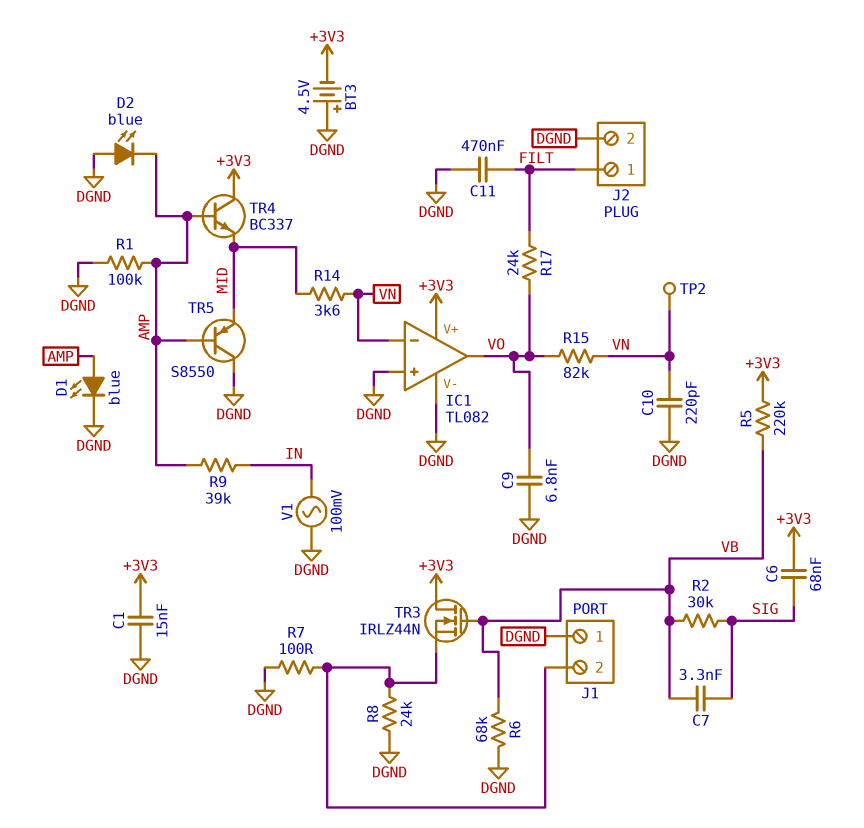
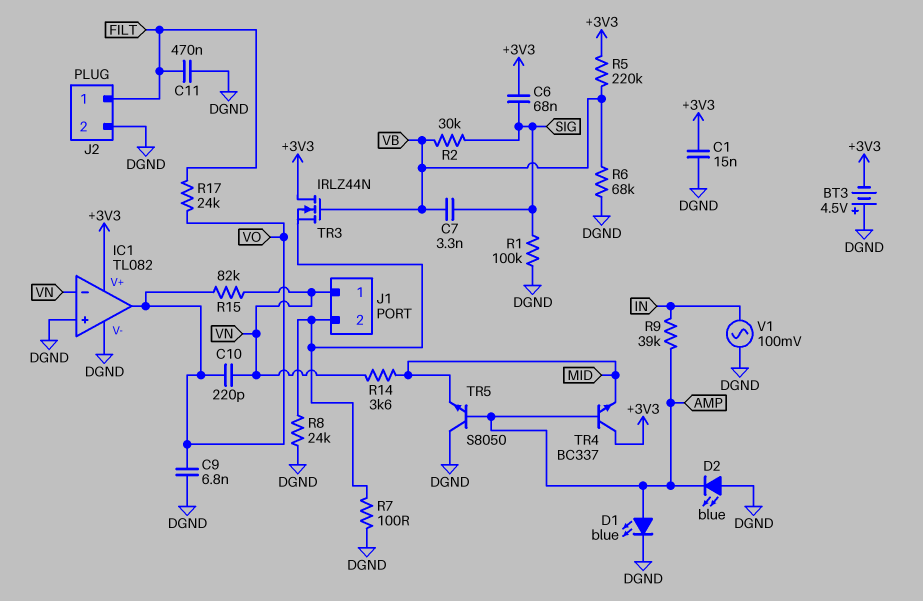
C10: 220pF (DGND, VN) -> 220pF (VN, VO)
J1 pin 1: DGND -> VN
R1: 100k (AMP, DGND) -> 100k (DGND, SIG)
TP2: test point (VN) -> none
TR5: PNP S8550 (B AMP, C DGND, E MID) -> NPN S8050 (B AMP, C DGND, E MID)

